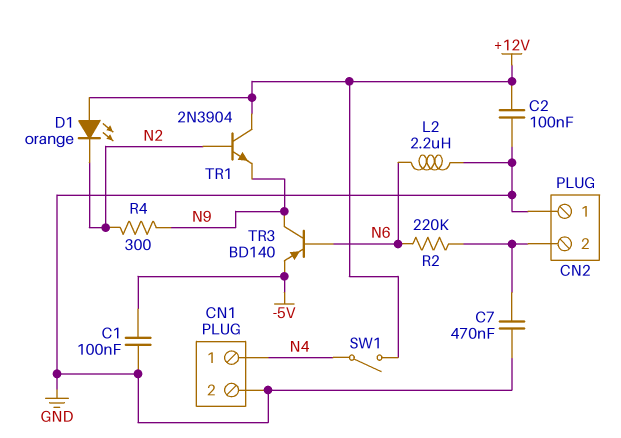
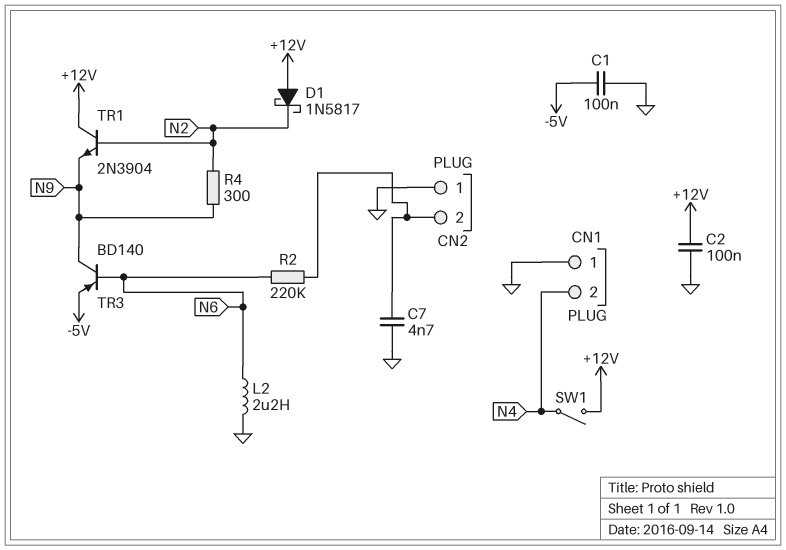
C7: 470nF (CN2/2, GND) -> 4.7nF (CN2/2, GND)
CN1 pin 1: N4 -> GND
CN1 pin 2: GND -> N4
D1: LED orange (A +12V, K N2) -> schottky 1N5817 (A +12V, K N2)

